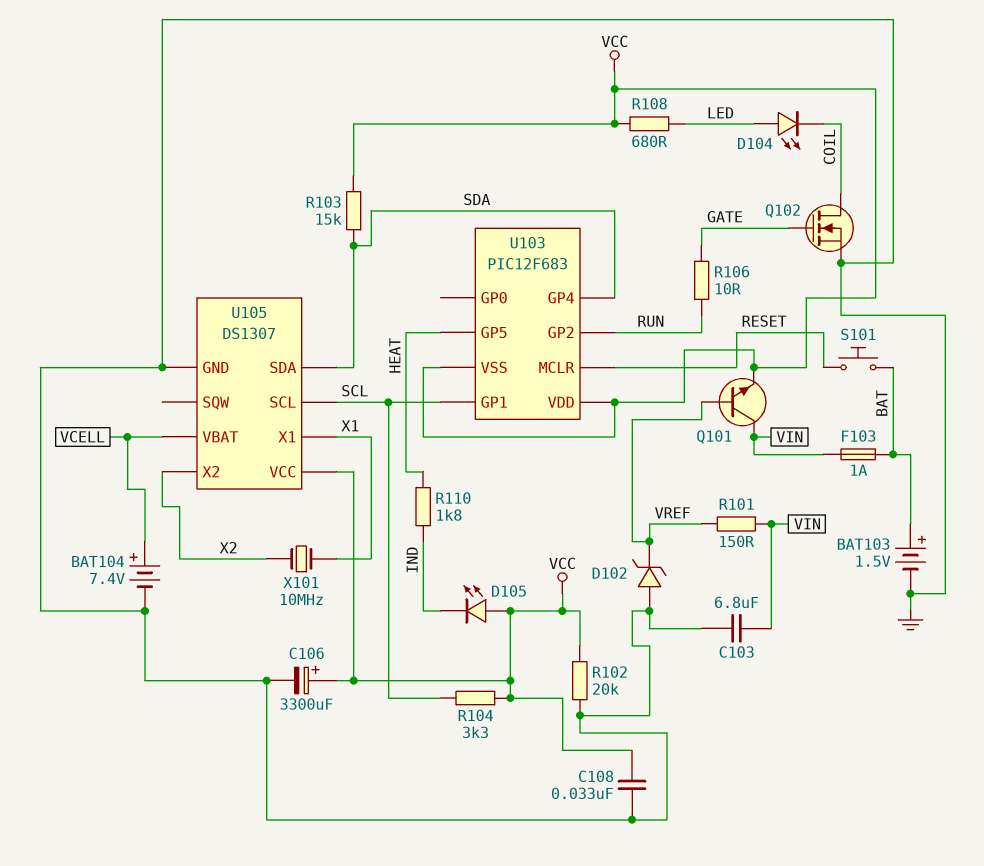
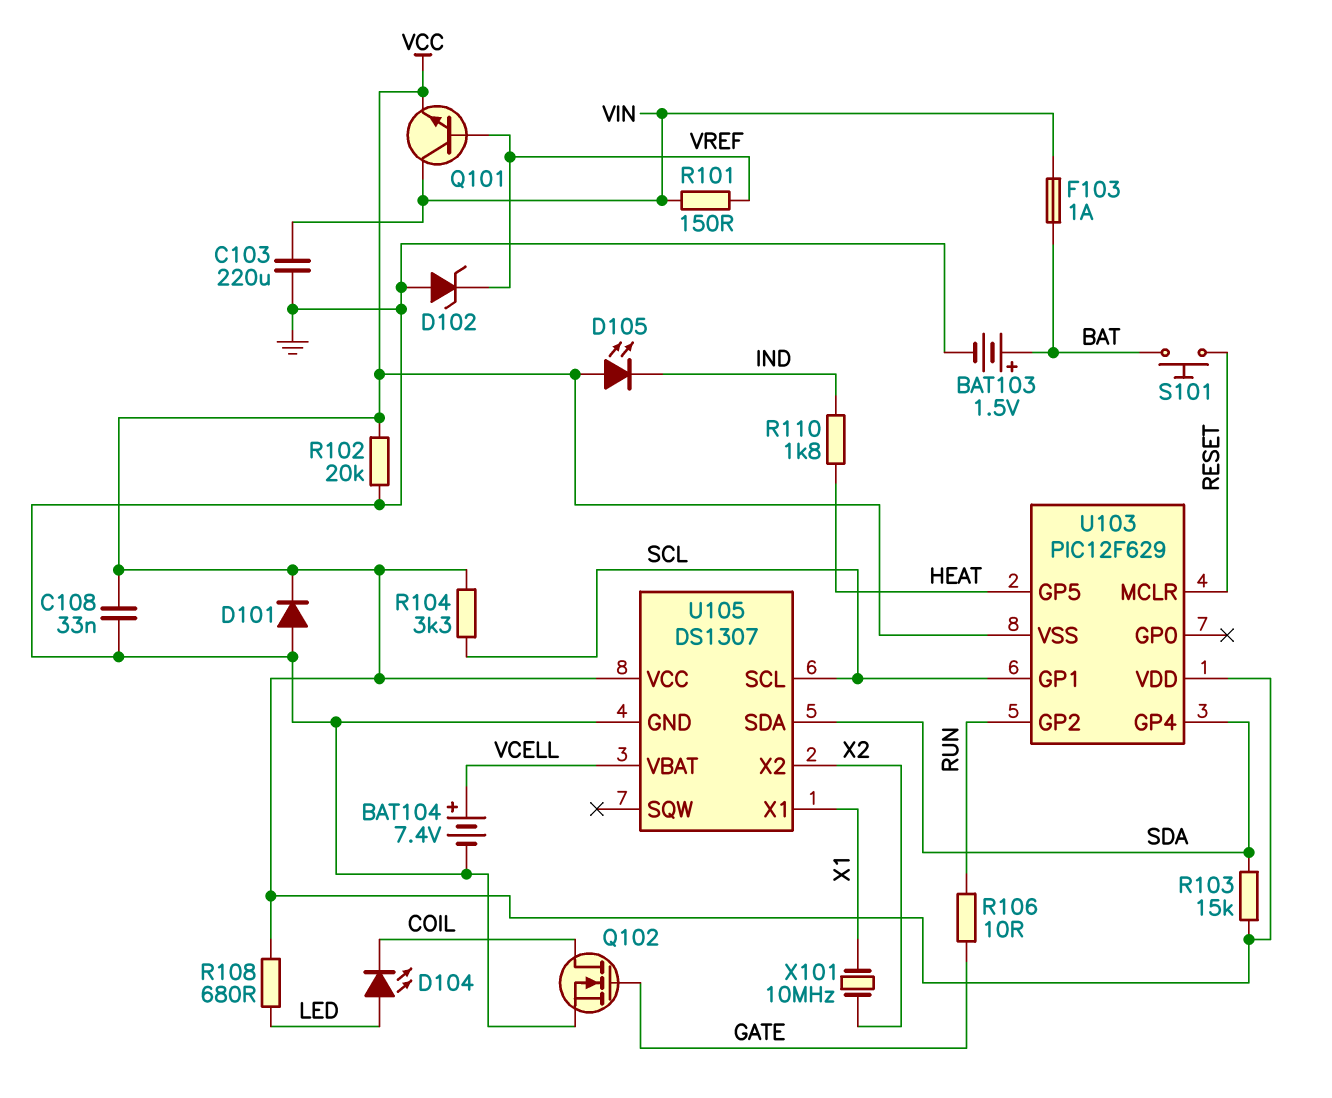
C103: 6.8uF (GND, VIN) -> 220uF (GND, VIN)
C106: 3300uF (plus VCC, minus GND) -> none
D101: none -> diode (A GND, K VCC)
U103: PIC12F683 -> PIC12F629

